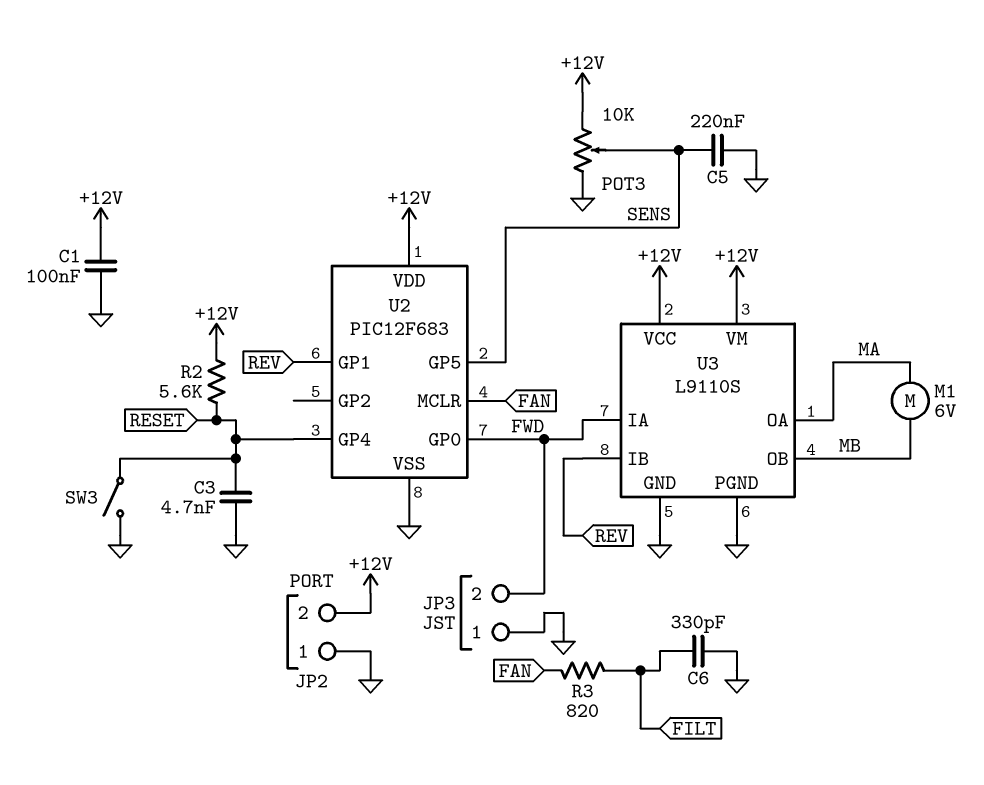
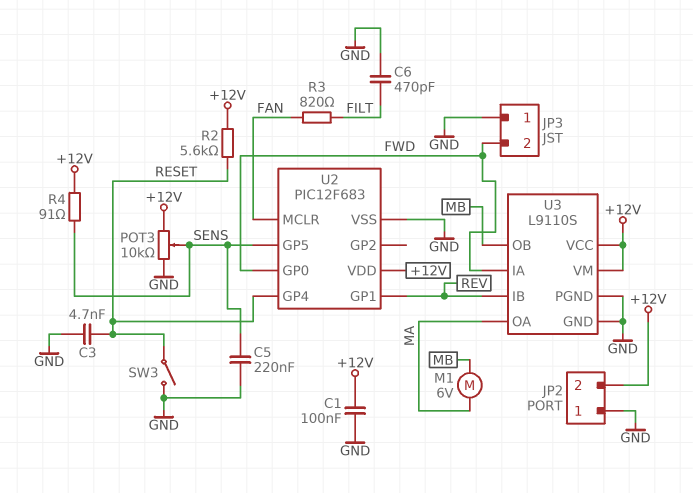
C6: 330pF (FILT, GND) -> 470pF (FILT, GND)
R4: none -> 91 (+12V, SENS)

